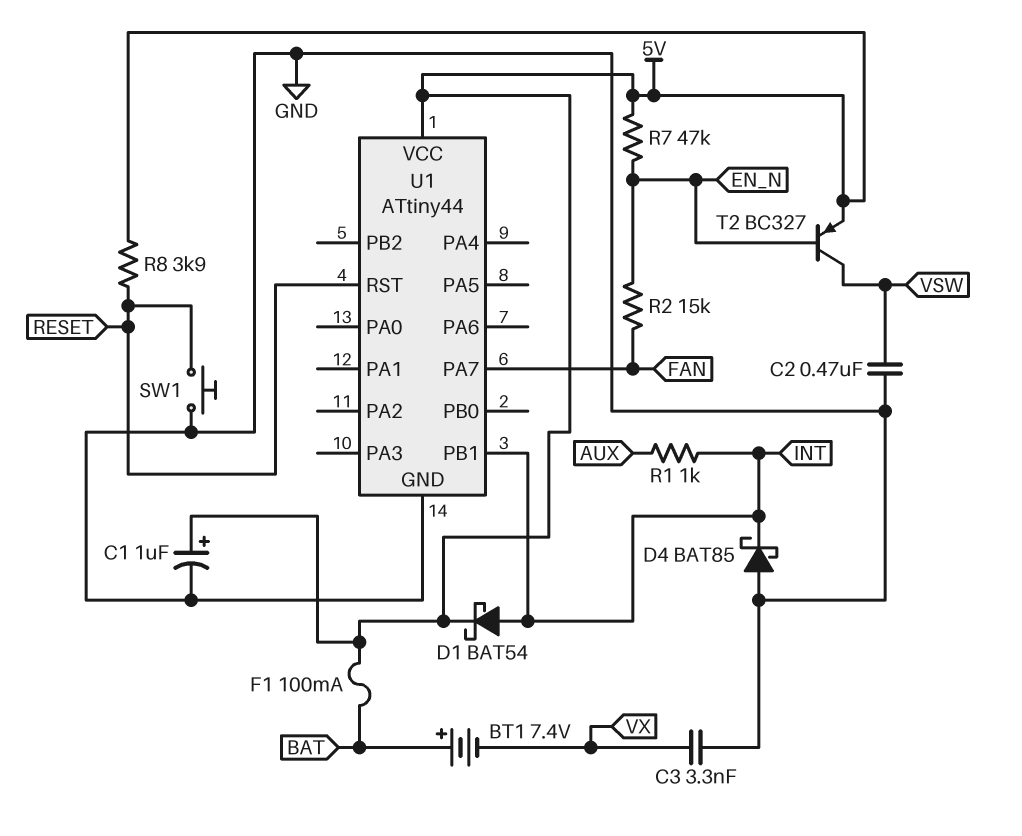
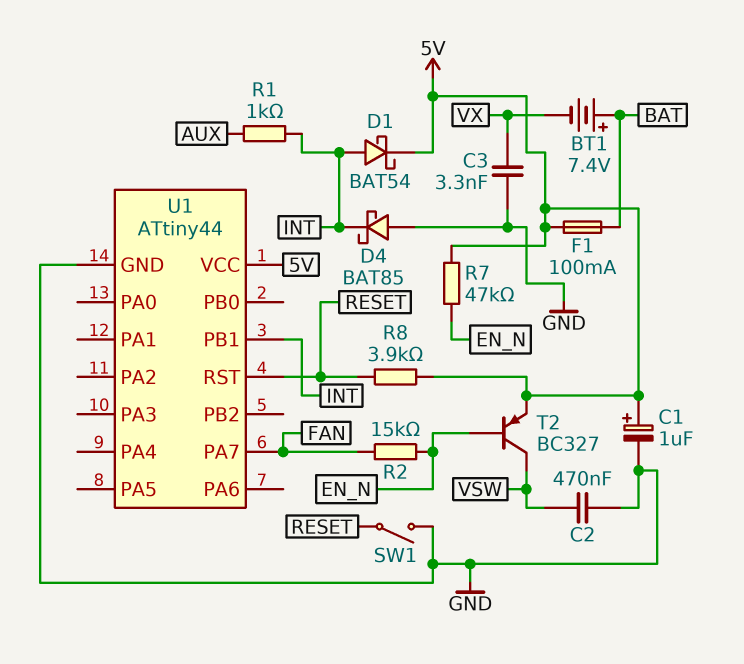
SW1: button (GND, RESET) -> switch (GND, RESET)

